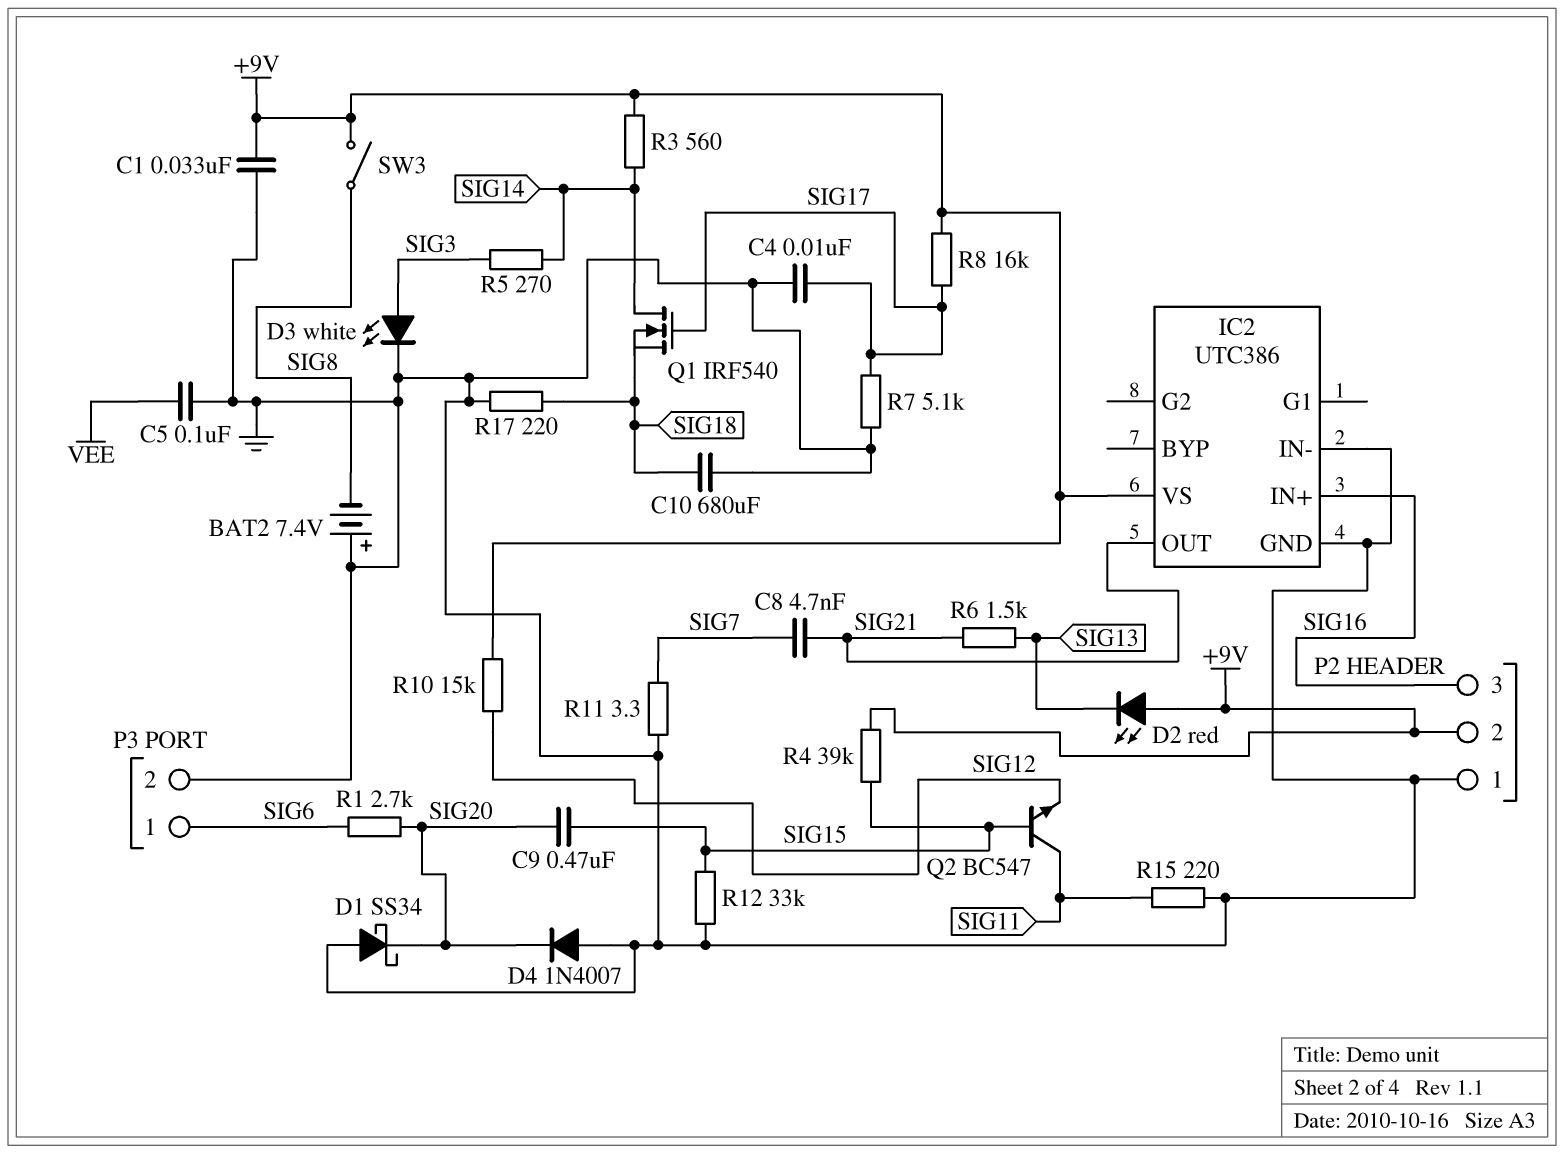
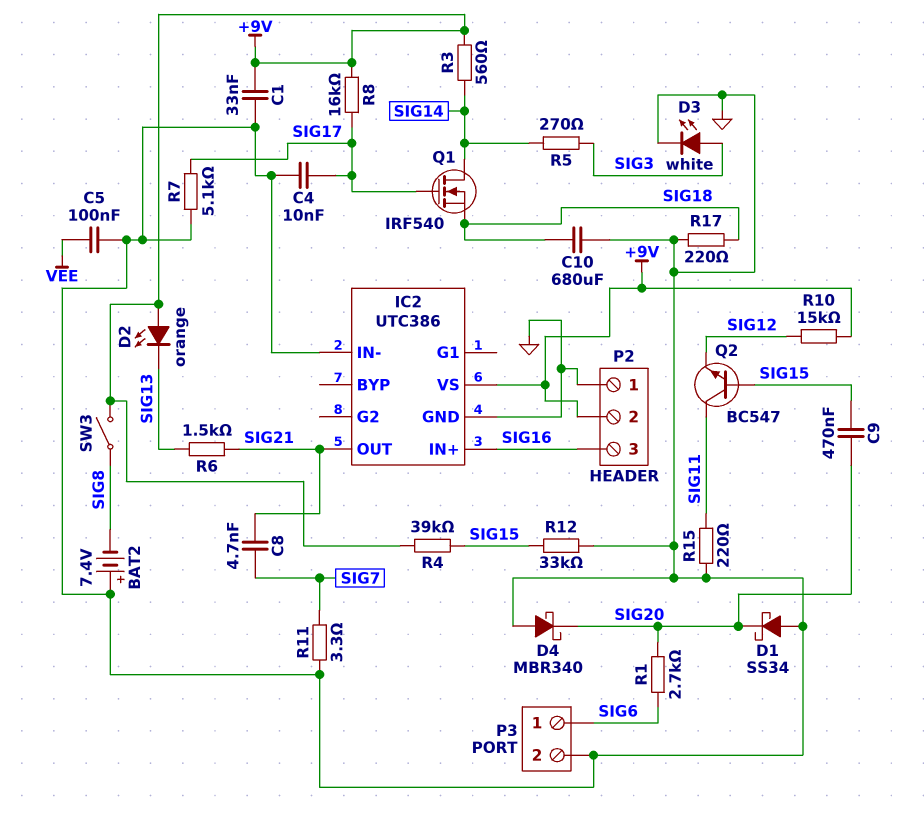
D2: LED red (A +9V, K SIG13) -> LED orange (A +9V, K SIG13)
D4: diode 1N4007 (A GND, K SIG20) -> schottky MBR340 (A GND, K SIG20)

